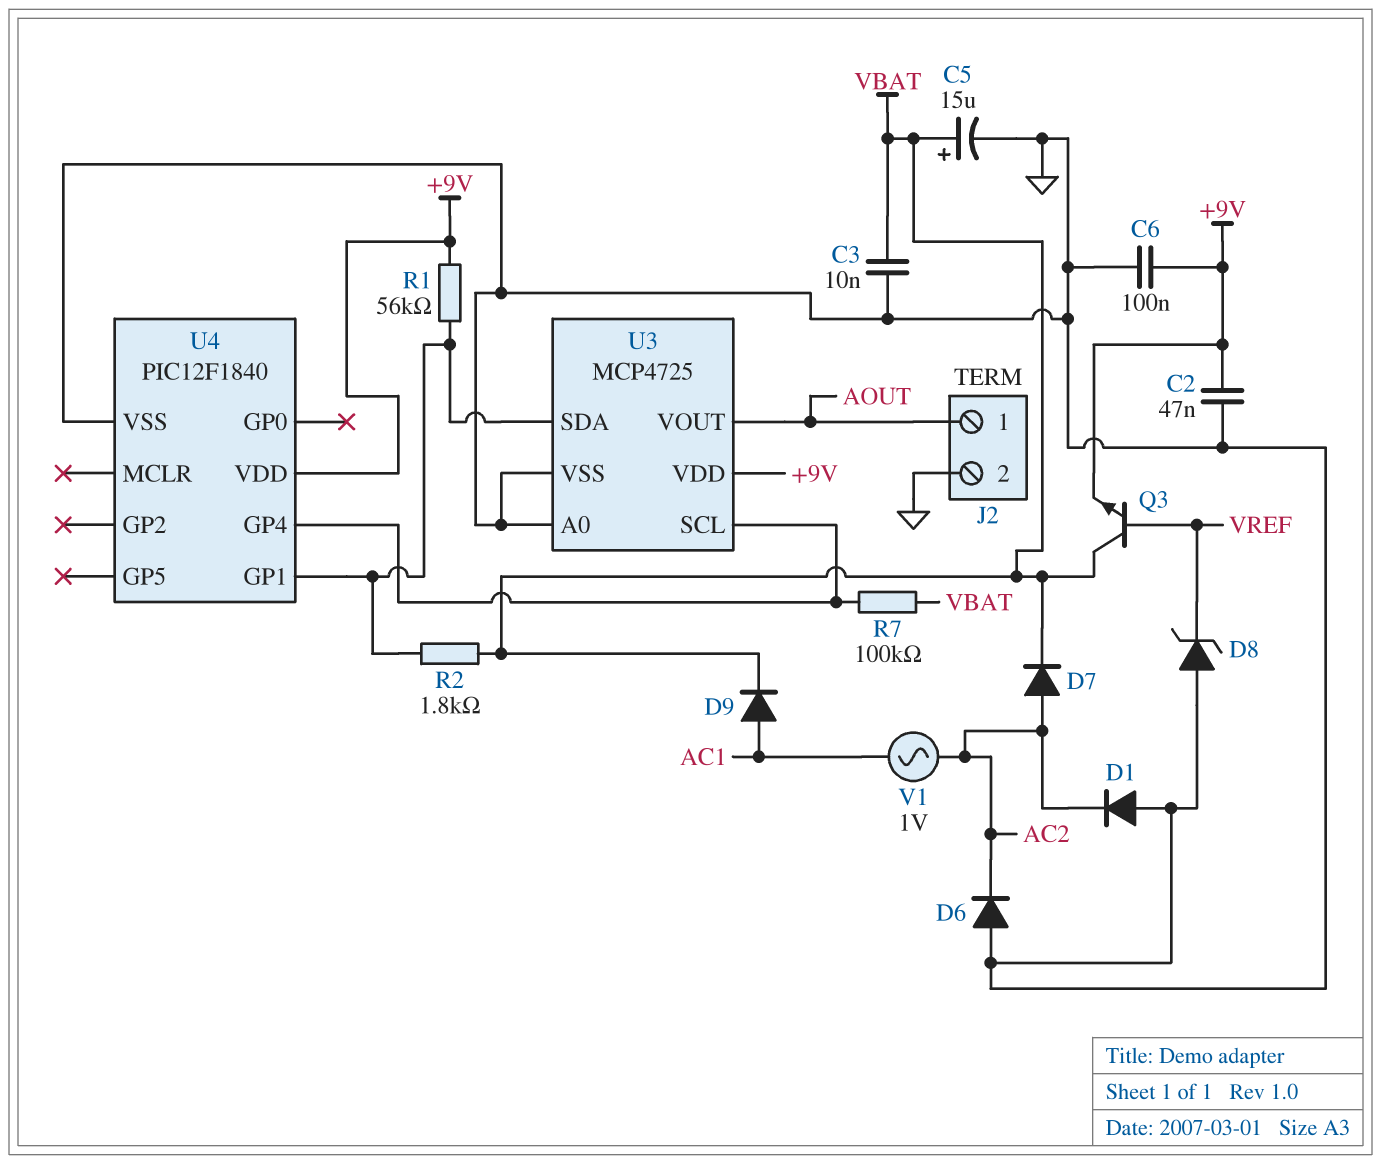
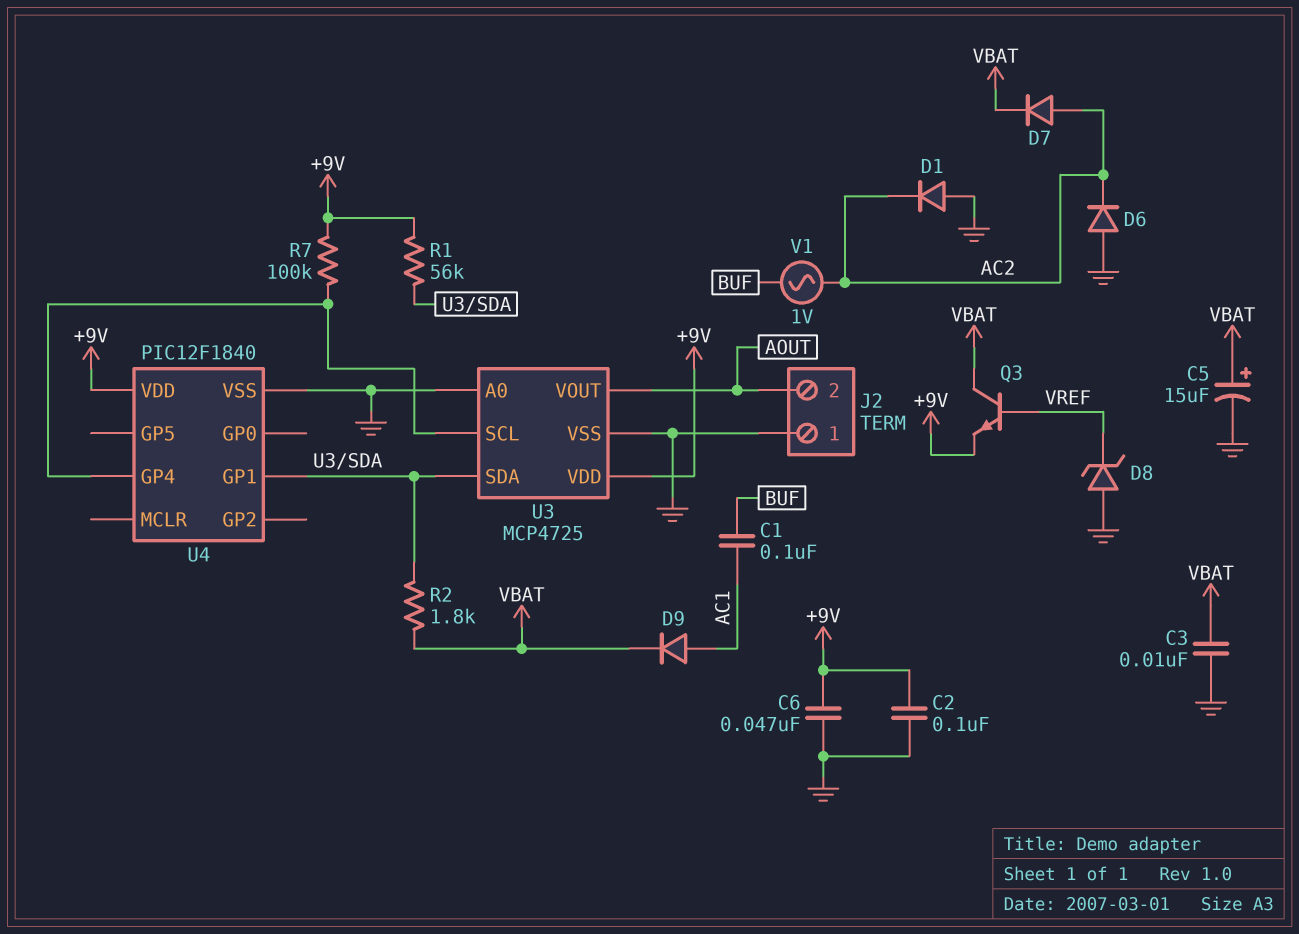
C1: none -> 100nF (AC1, BUF)
C2: 47nF (+9V, GND) -> 100nF (+9V, GND)
C6: 100nF (+9V, GND) -> 47nF (+9V, GND)
J2 pin 1: AOUT -> GND
J2 pin 2: GND -> AOUT
R7: 100k (U3/SCL, VBAT) -> 100k (+9V, U3/SCL)
V1: AC 1V (AC1, AC2) -> AC 1V (AC2, BUF)

